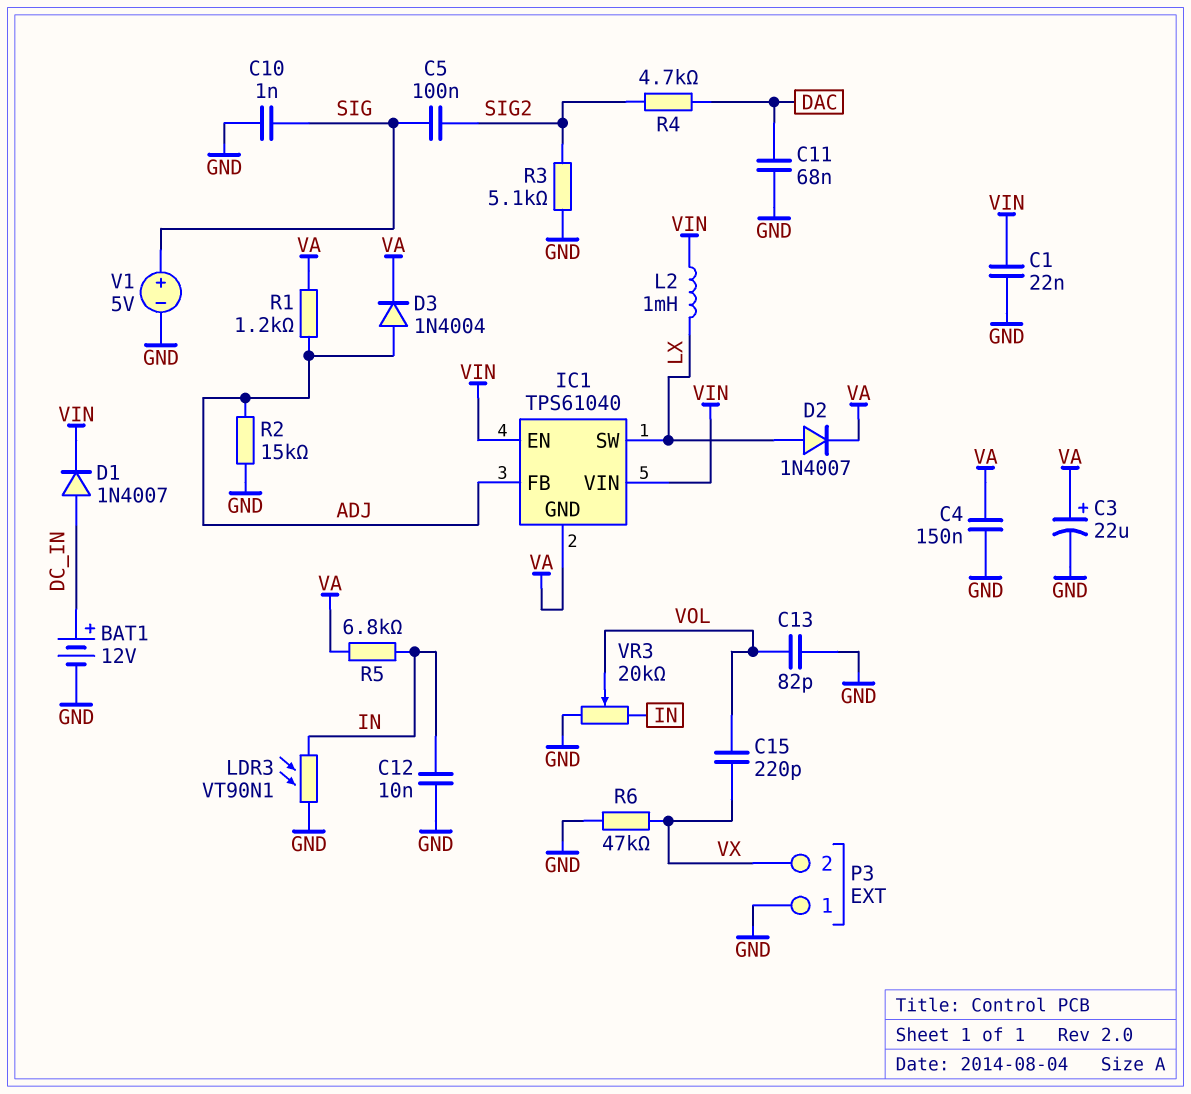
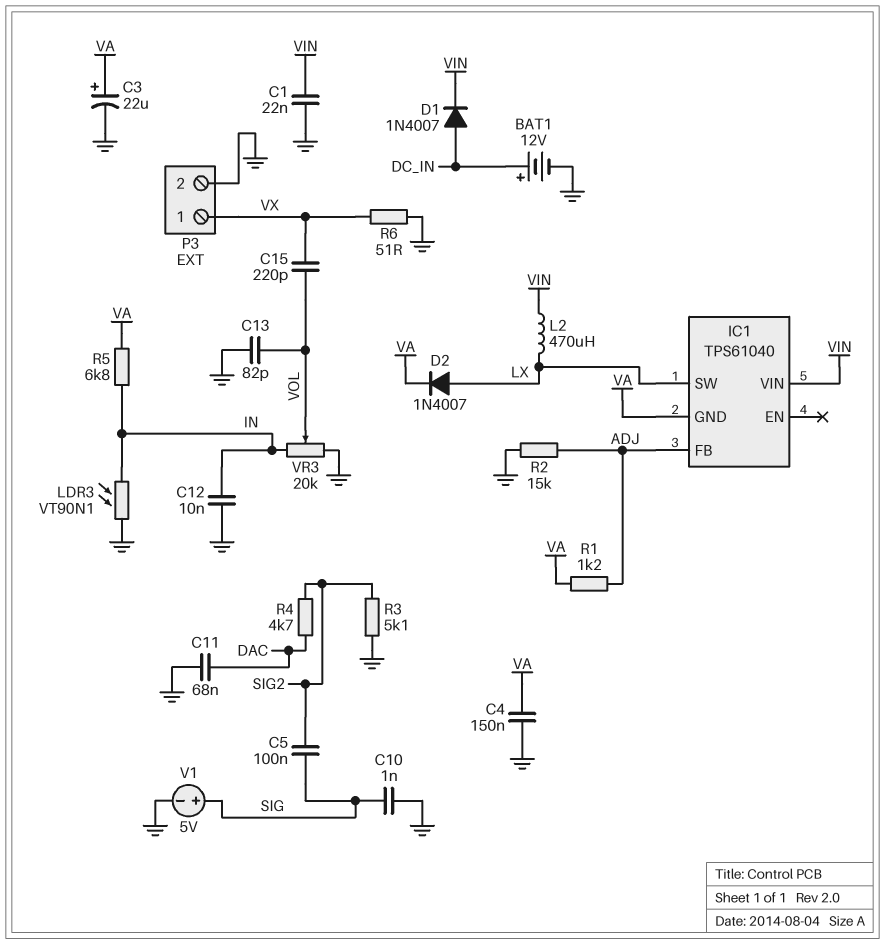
D3: diode 1N4004 (A ADJ, K VA) -> none
IC1 pin EN: VIN -> none
L2: 1mH (LX, VIN) -> 470uH (LX, VIN)
P3 pin 1: GND -> VX
P3 pin 2: VX -> GND
R6: 47k (GND, VX) -> 51 (GND, VX)

